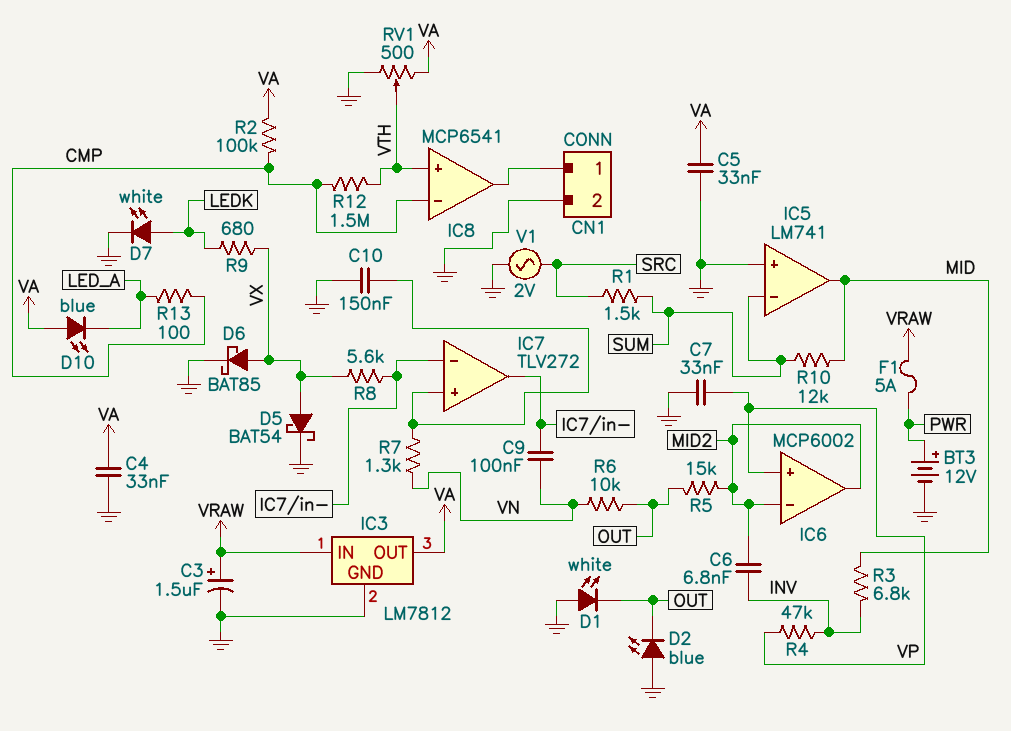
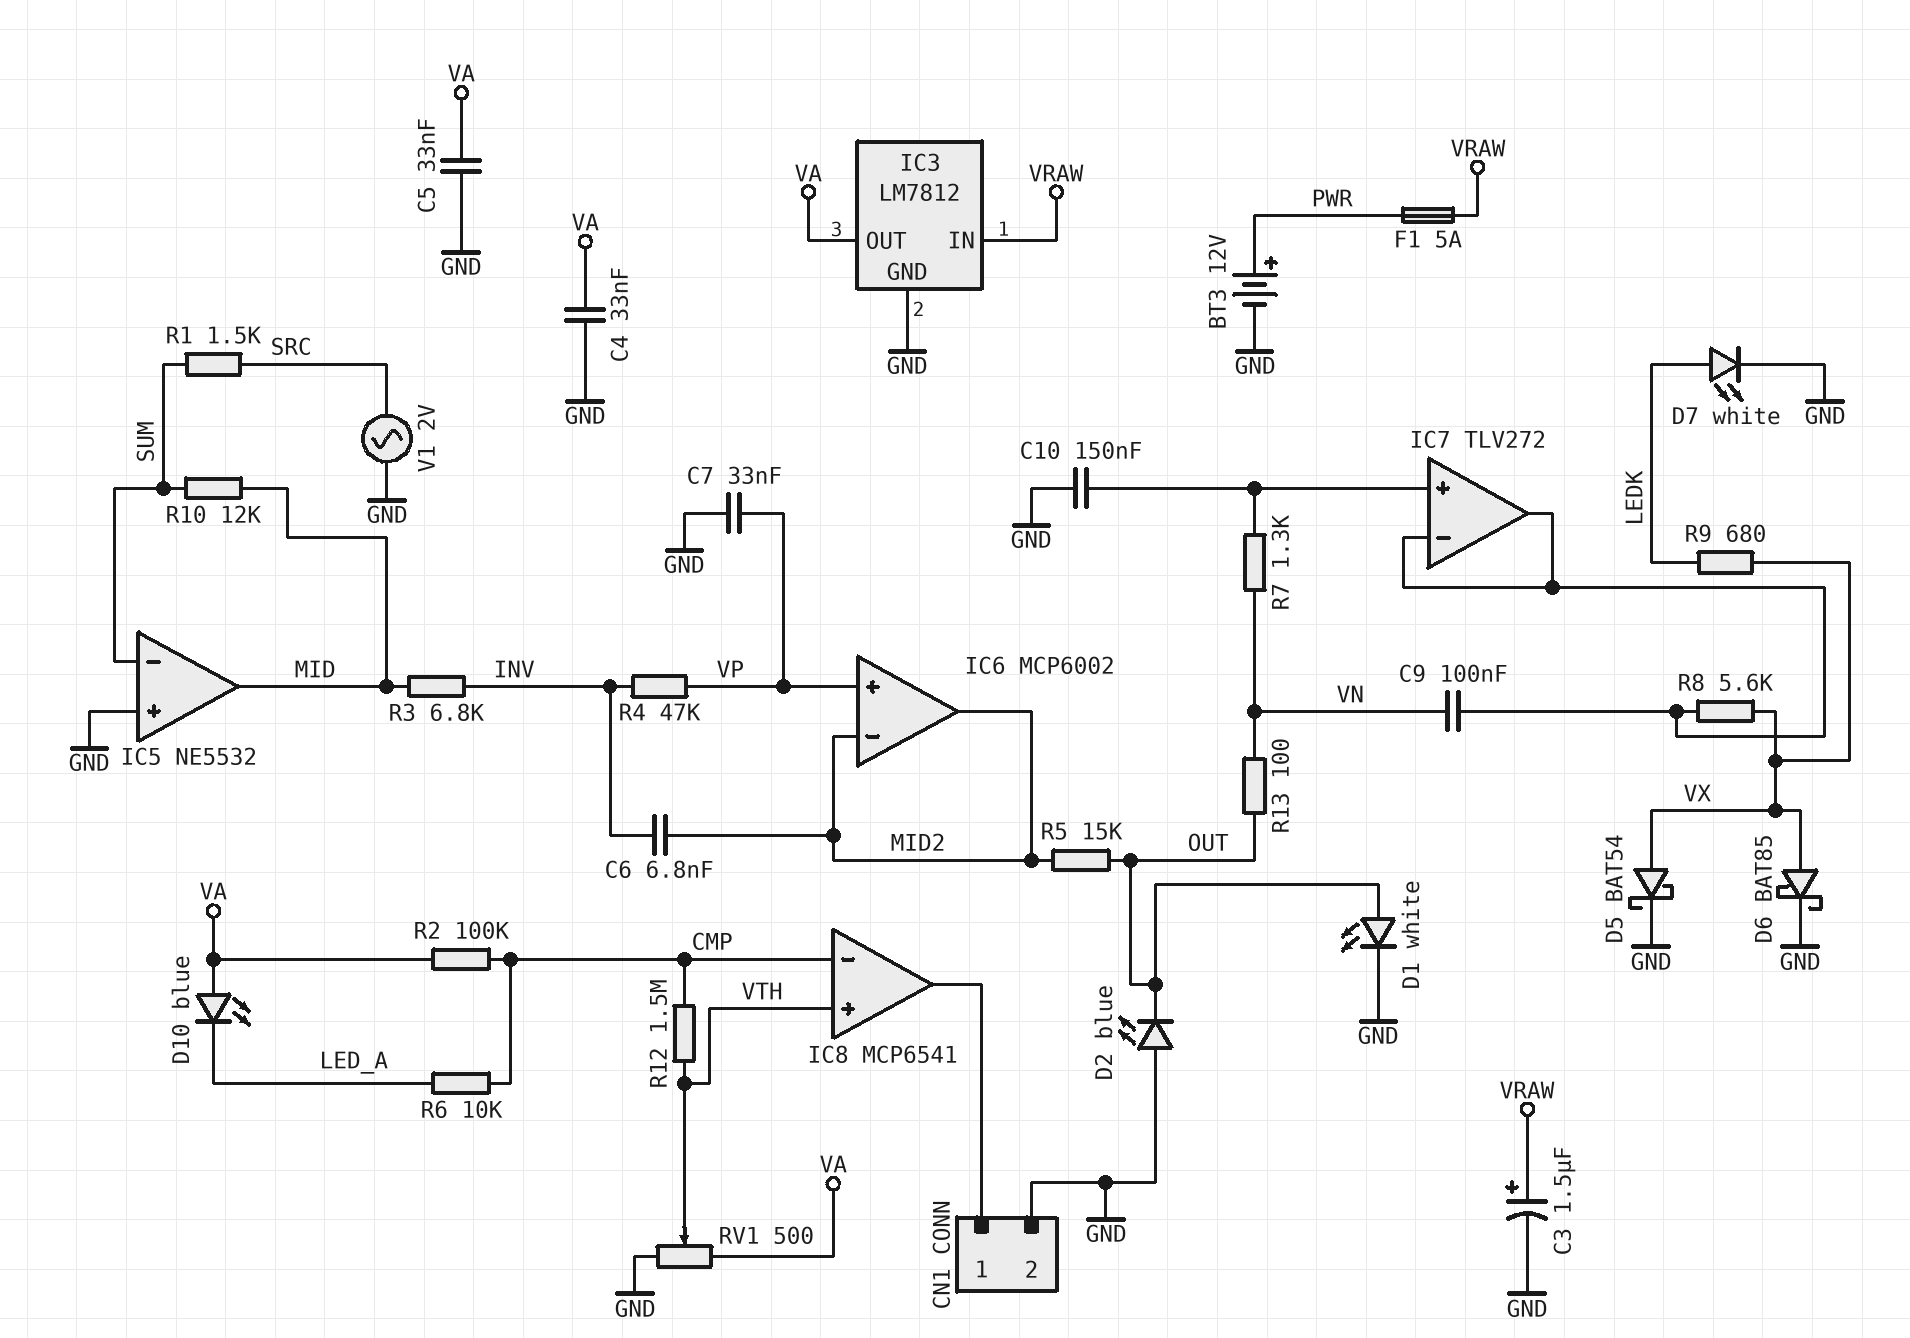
D1: LED white (A GND, K OUT) -> LED white (A OUT, K GND)
IC5: LM741 -> NE5532
R6: 10k (OUT, VN) -> 10k (CMP, LED_A)
R13: 100 (CMP, LED_A) -> 100 (OUT, VN)

